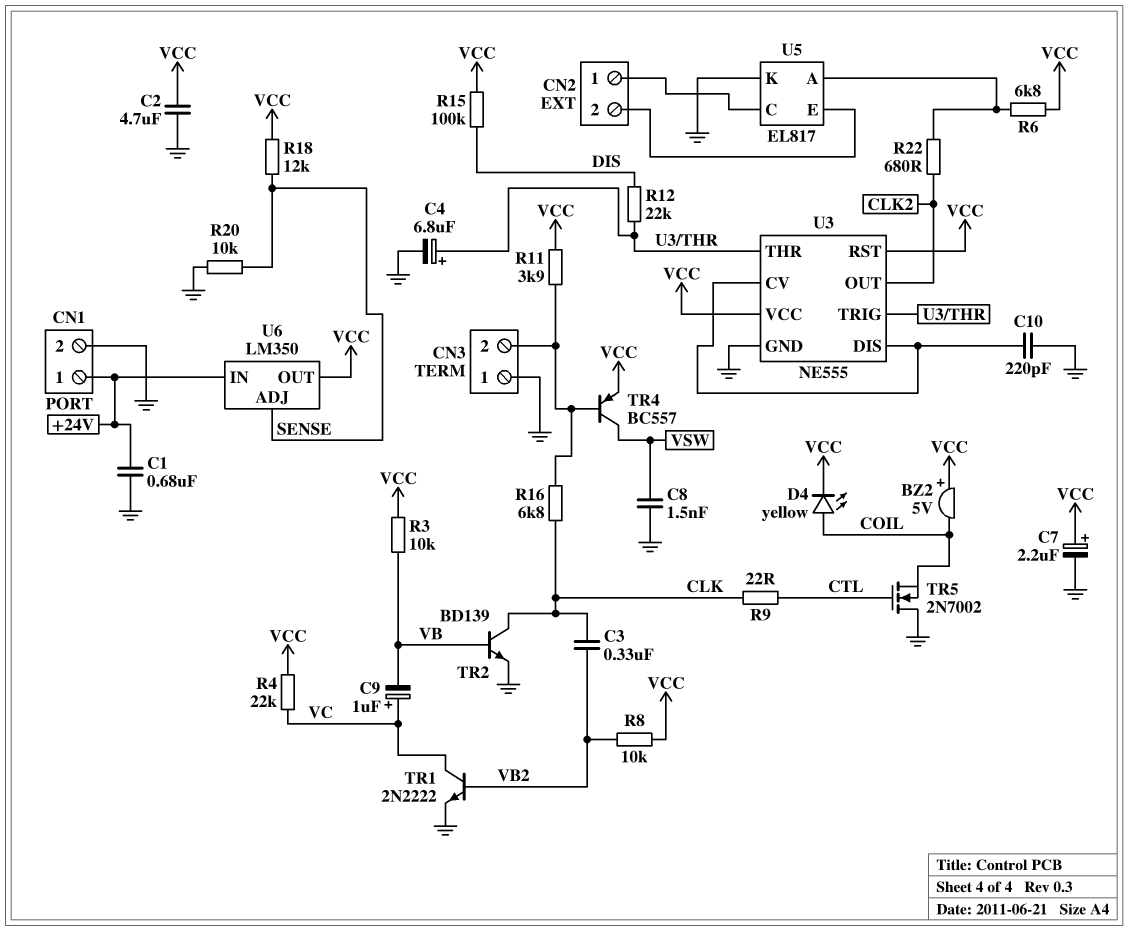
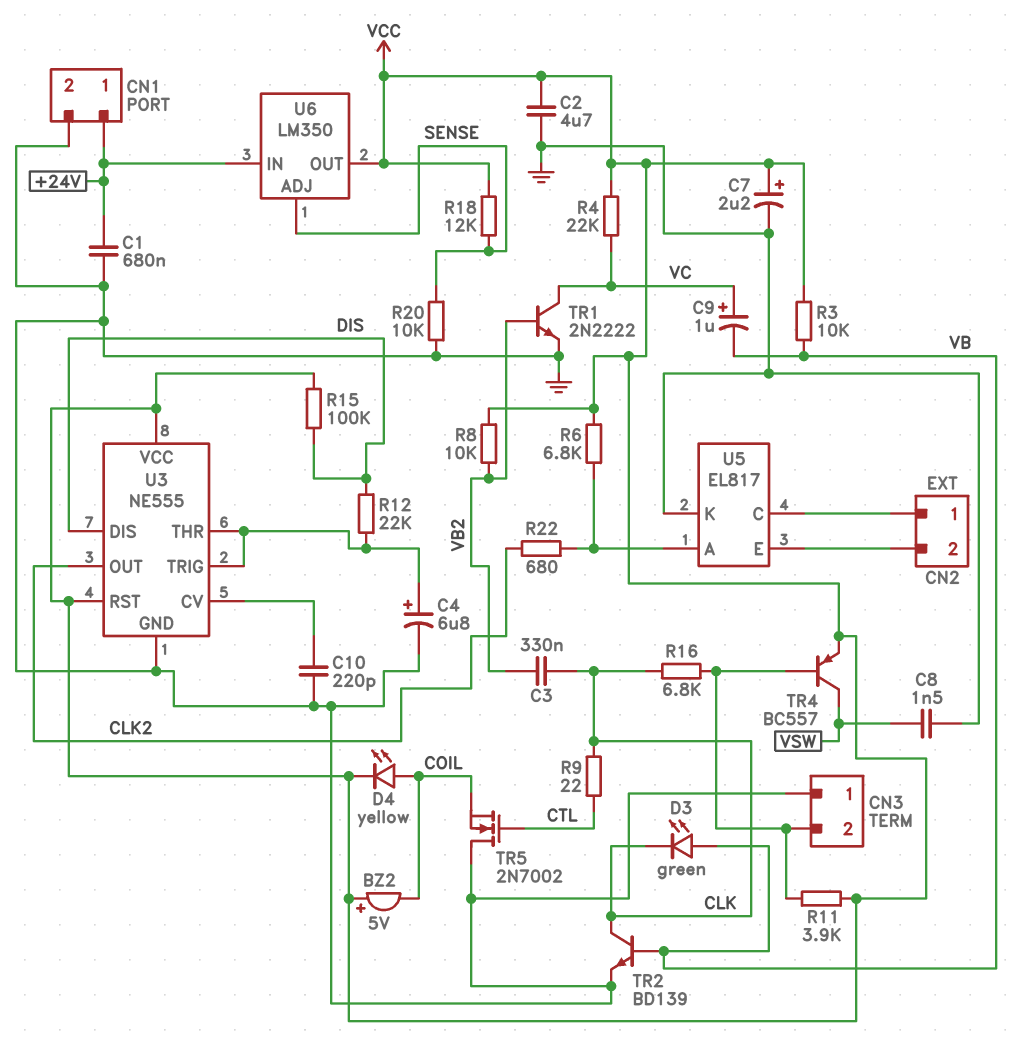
D3: none -> LED green (A VB, K CLK)
U3 pin DIS: U3/CV -> DIS

